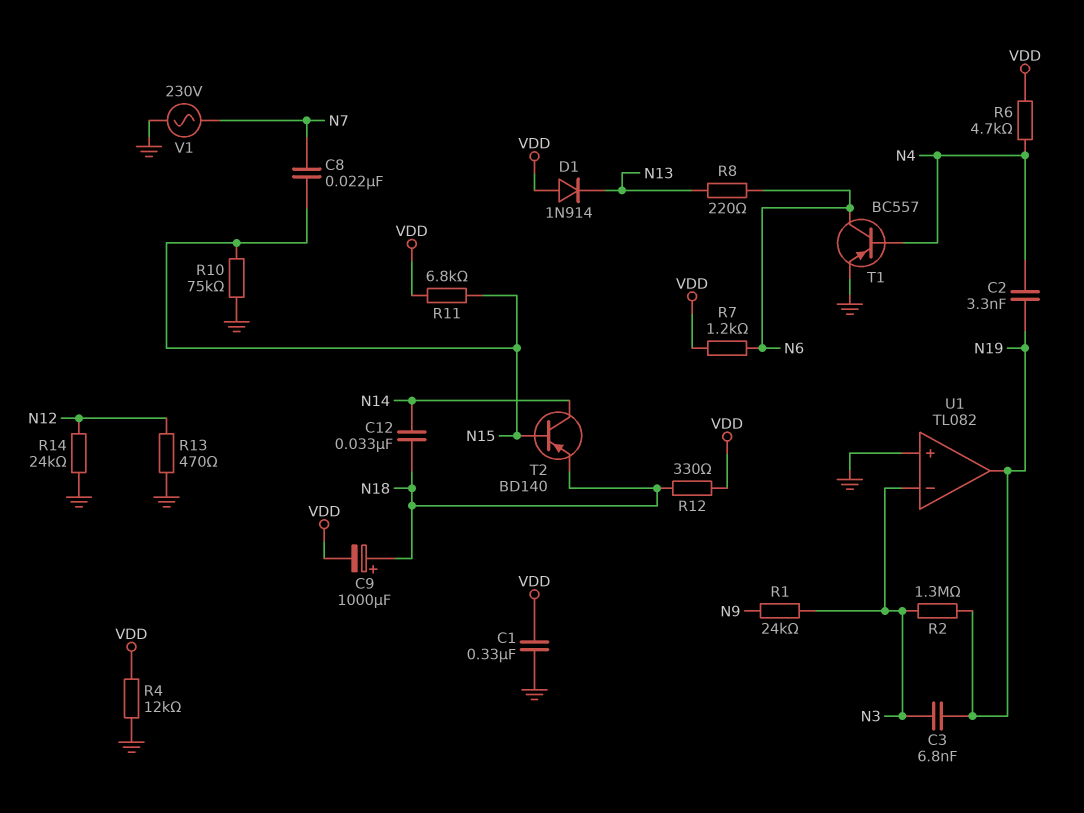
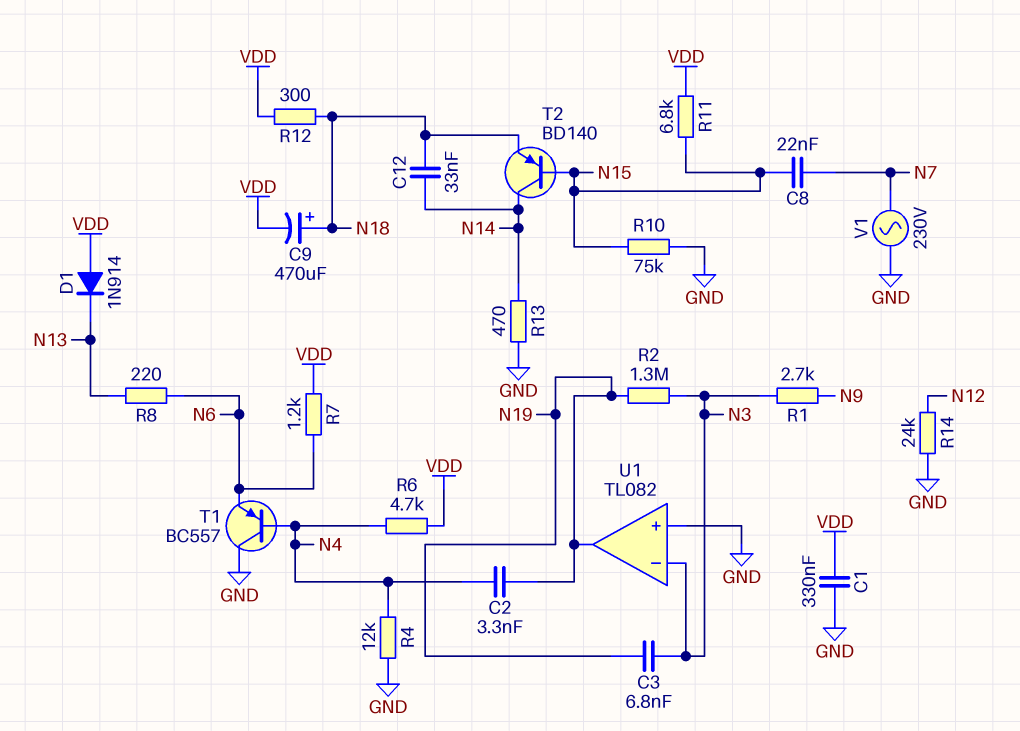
C9: 1000uF (plus N18, minus VDD) -> 470uF (plus N18, minus VDD)
R1: 24k (N3, N9) -> 2.7k (N3, N9)
R4: 12k (GND, VDD) -> 12k (GND, N4)
R12: 330 (N18, VDD) -> 300 (N18, VDD)
R13: 470 (GND, N12) -> 470 (GND, N14)
T1: PNP BC557 (B N4, C N6, E GND) -> PNP BC557 (B N4, C GND, E N6)

